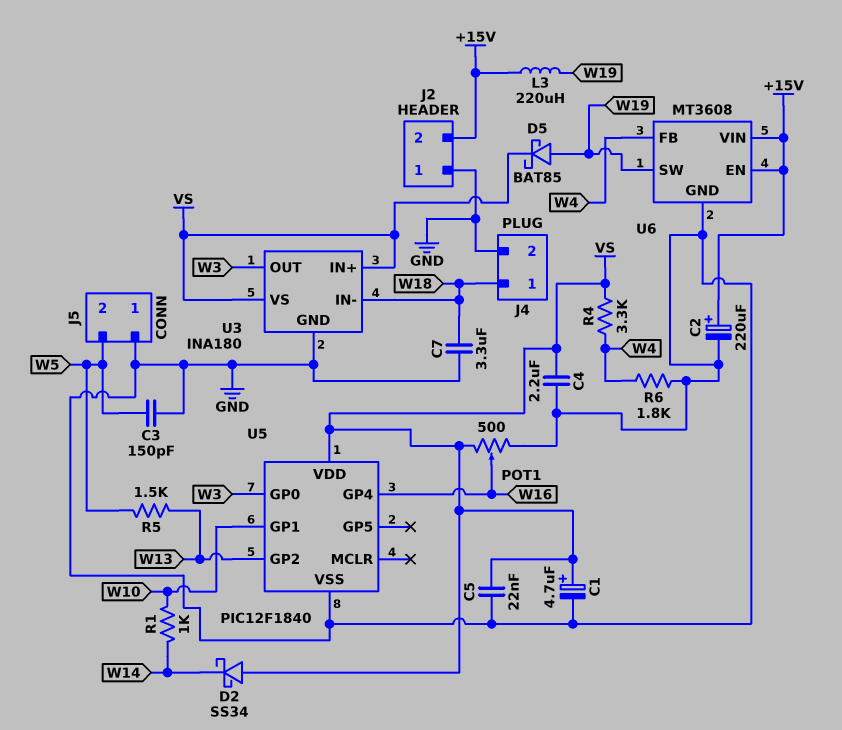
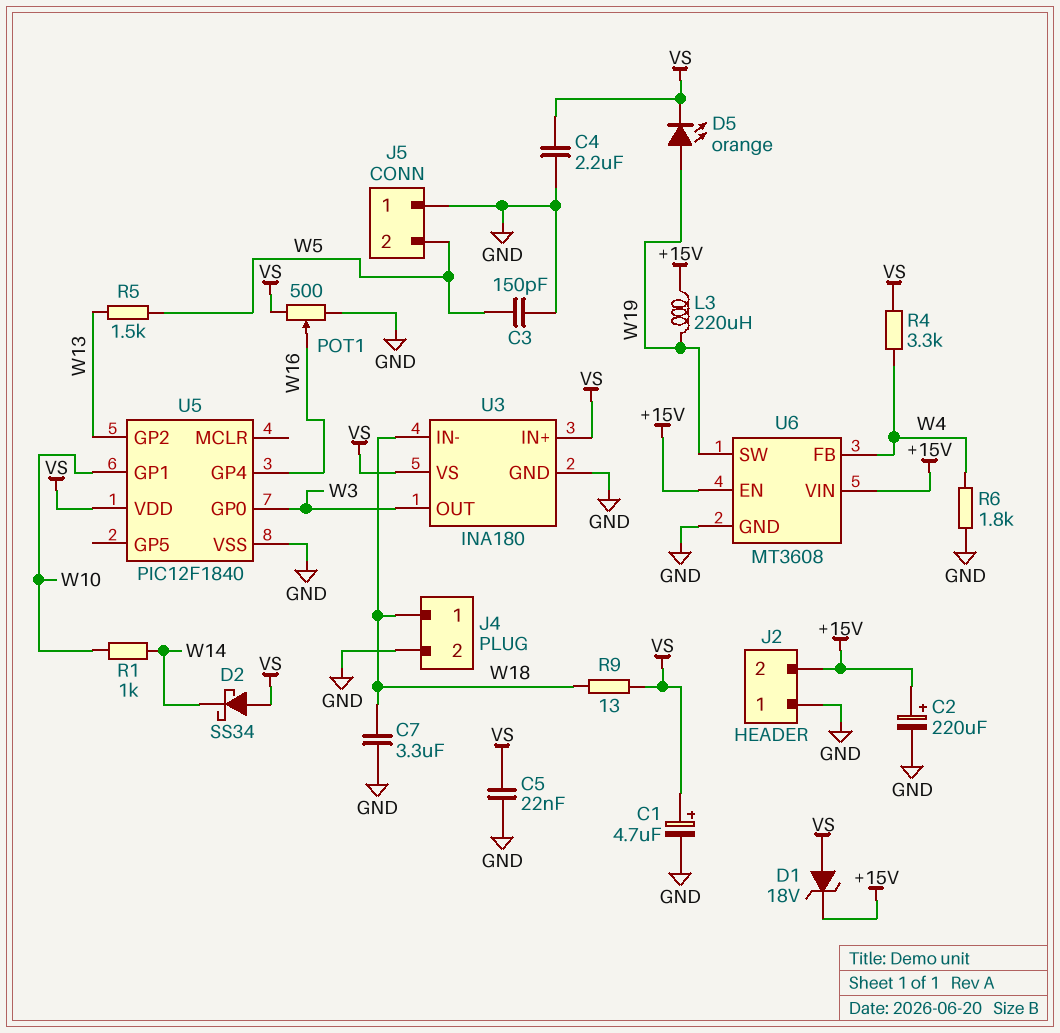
D1: none -> zener 18V (A VS, K +15V)
D5: schottky BAT85 (A W19, K VS) -> LED orange (A W19, K VS)
R9: none -> 13 (VS, W18)

